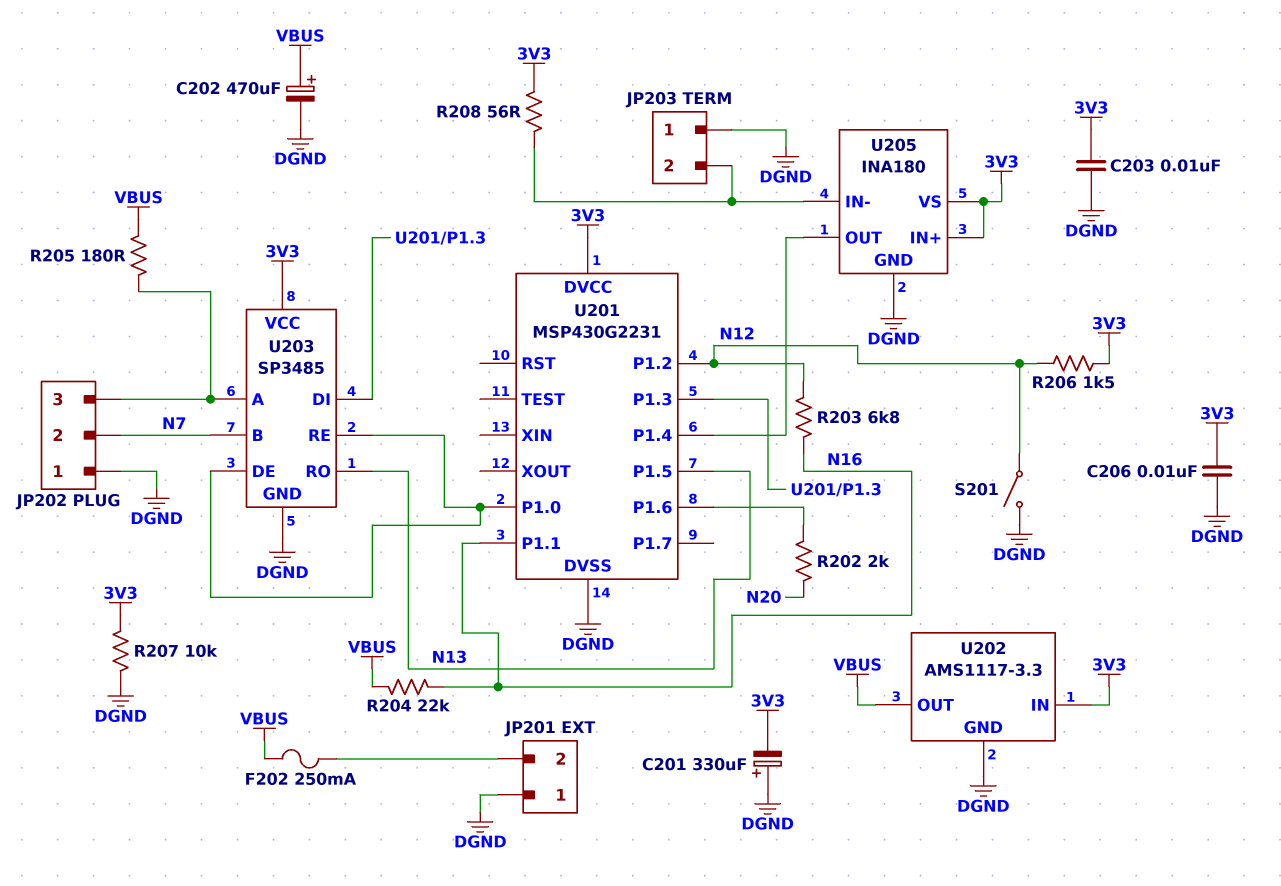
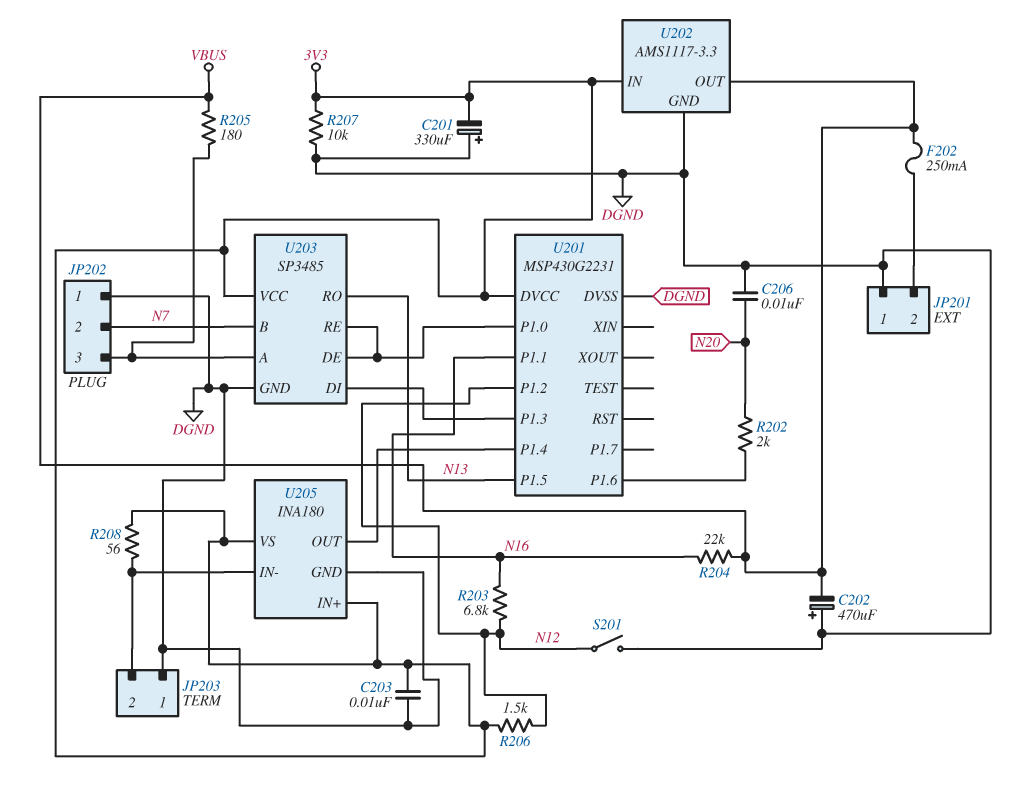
C202: 470uF (plus VBUS, minus DGND) -> 470uF (plus DGND, minus VBUS)
C206: 10nF (3V3, DGND) -> 10nF (DGND, N20)

